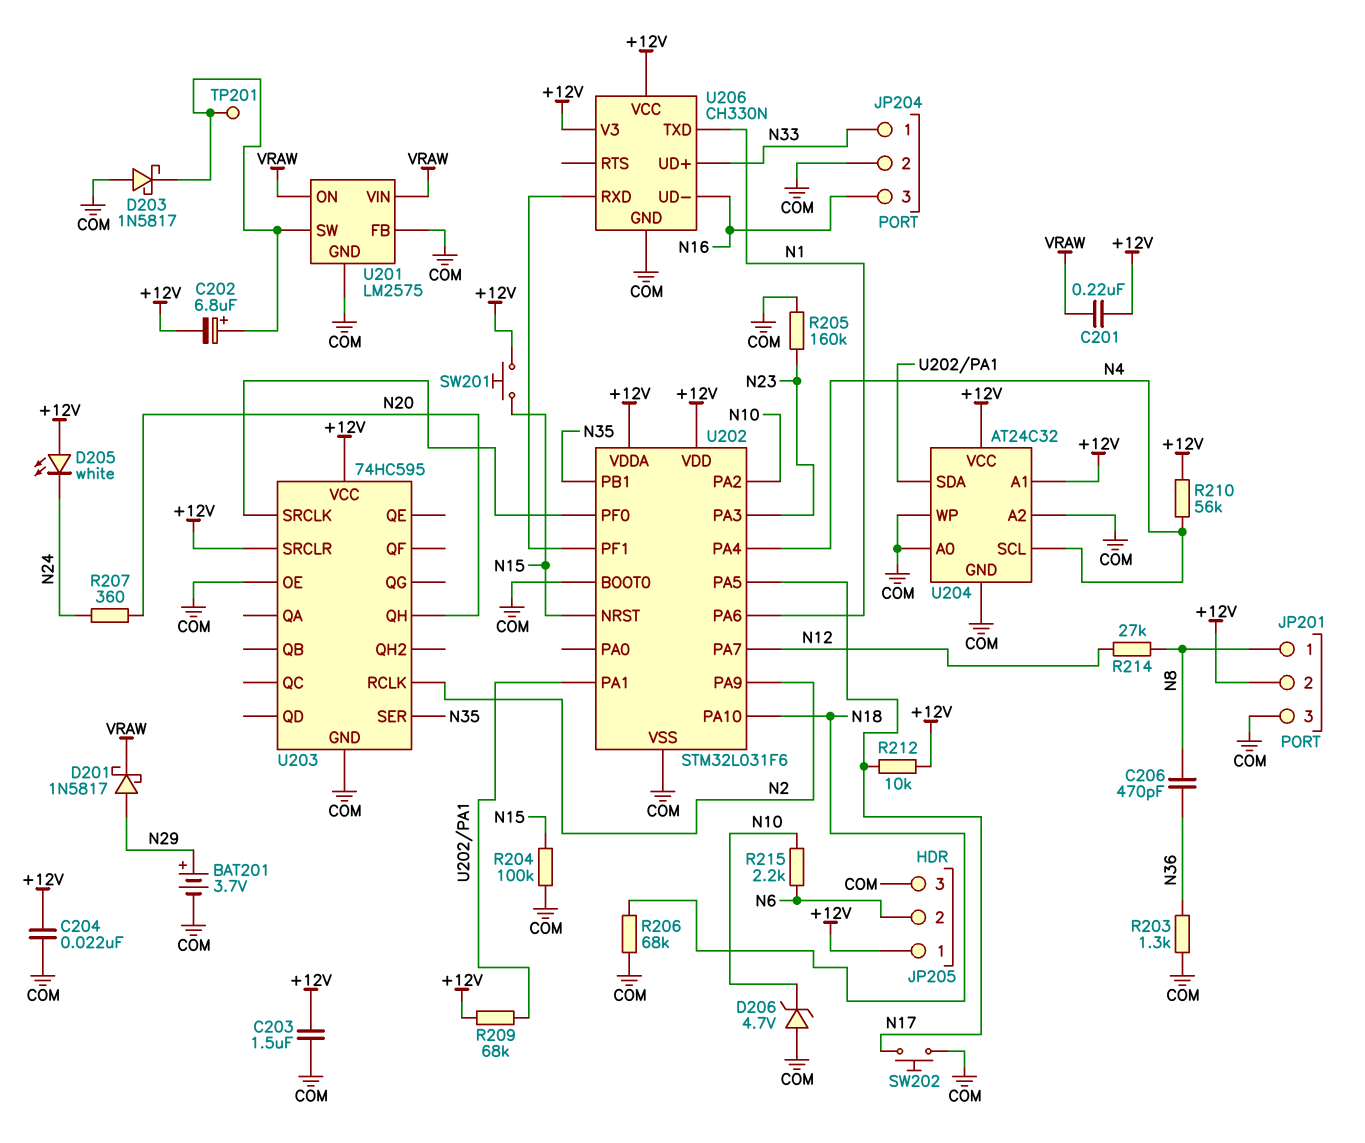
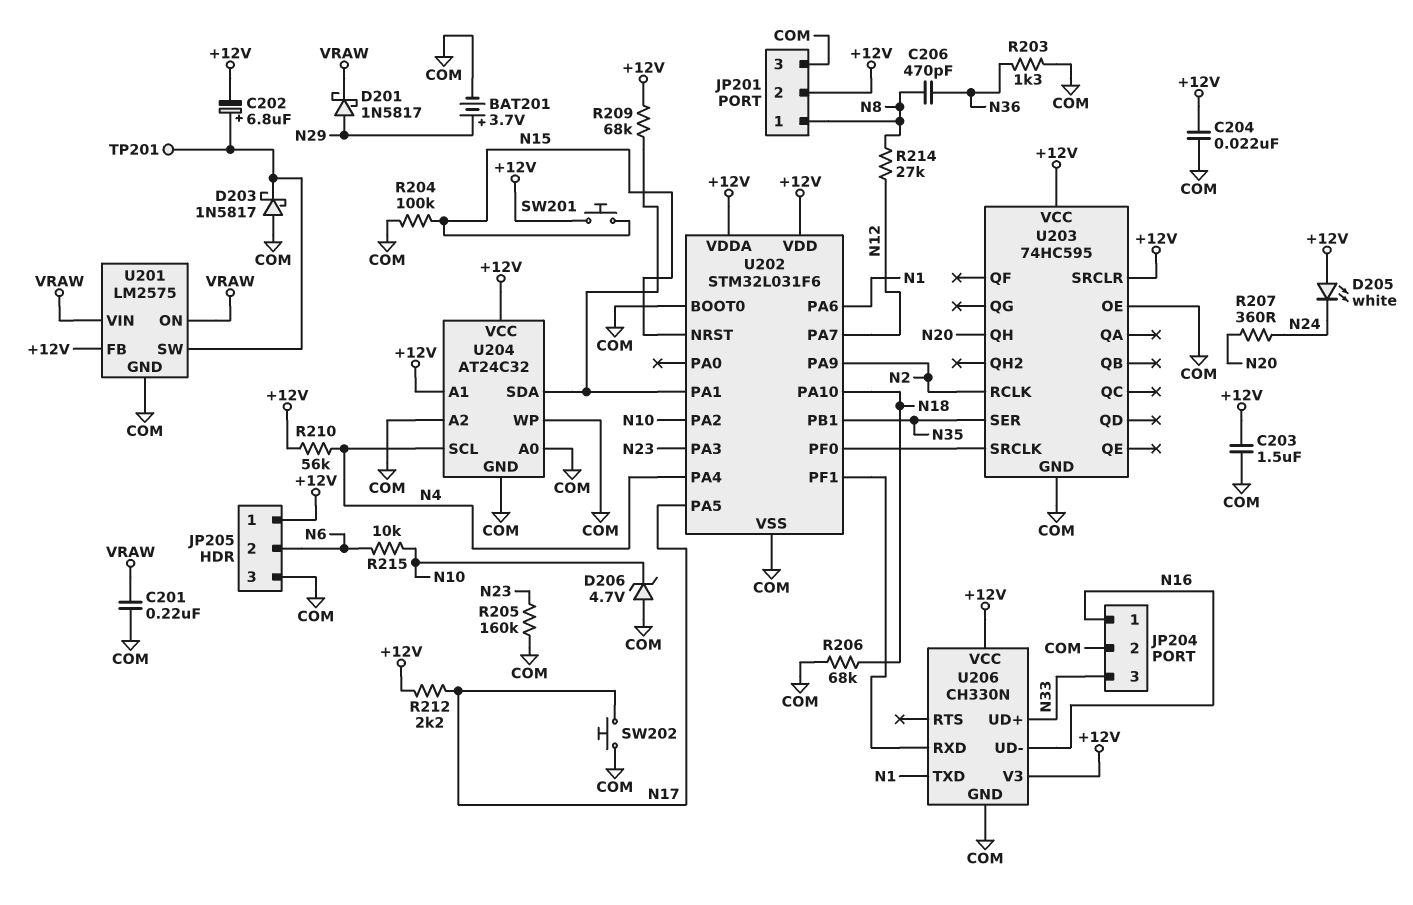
C201: 220nF (+12V, VRAW) -> 220nF (COM, VRAW)
JP204 pin 1: N33 -> N16
JP204 pin 3: N16 -> N33
R212: 10k (+12V, N17) -> 2.2k (+12V, N17)
R215: 2.2k (N6, N10) -> 10k (N6, N10)
U201 pin FB: COM -> +12V

